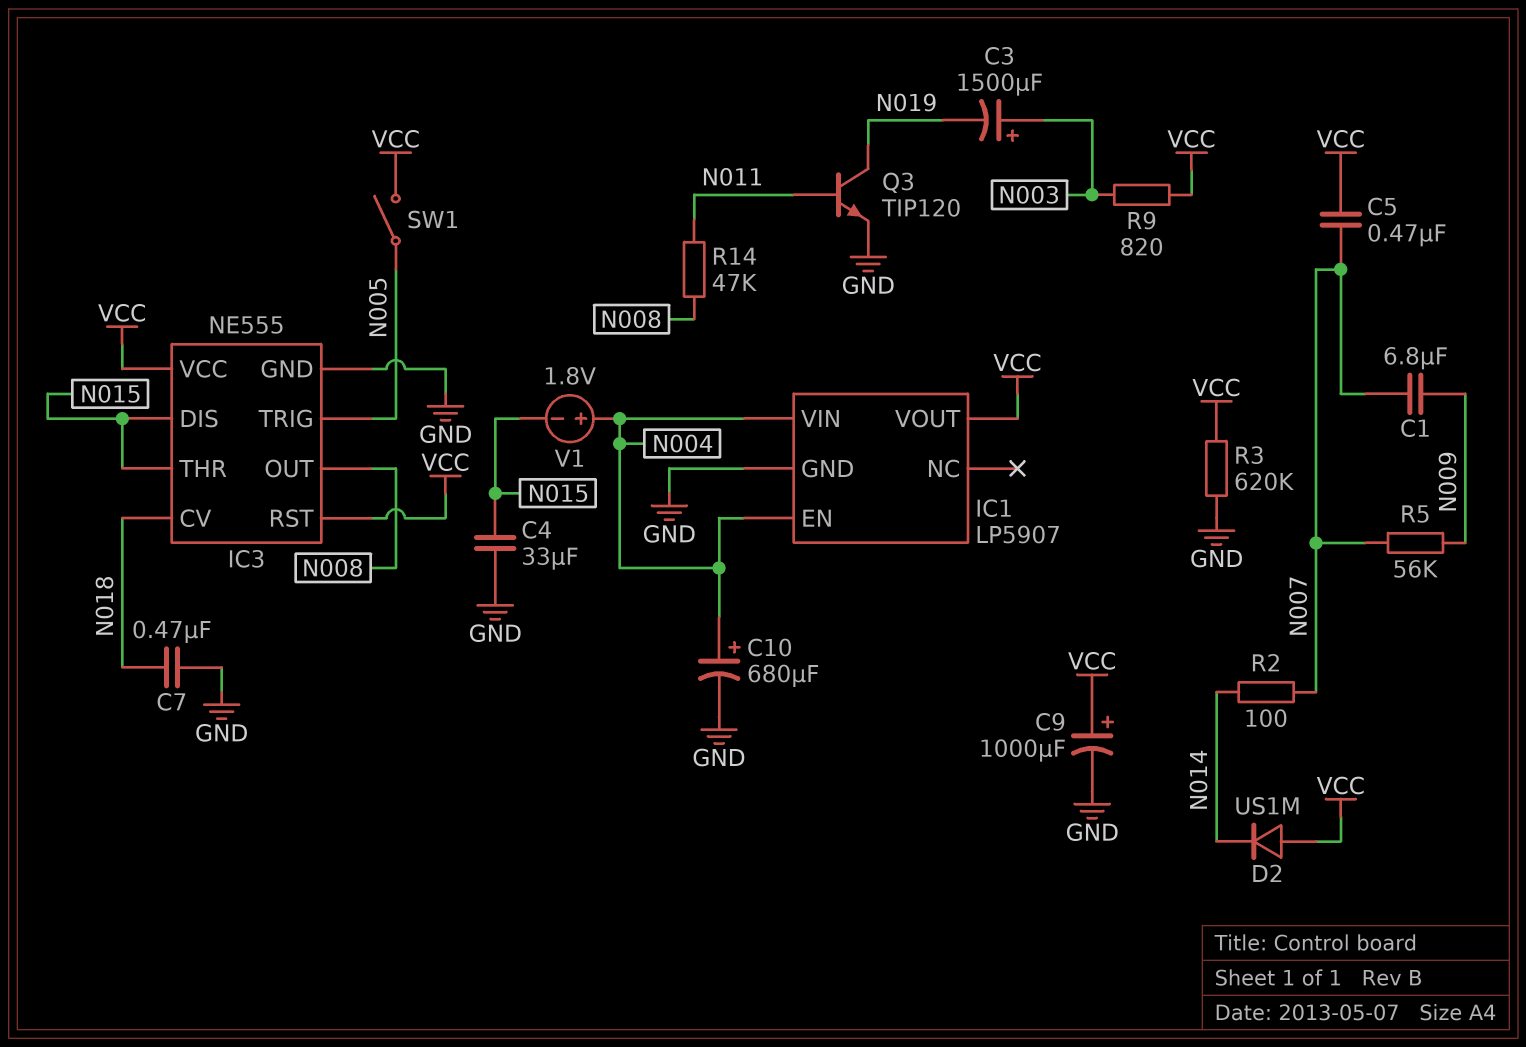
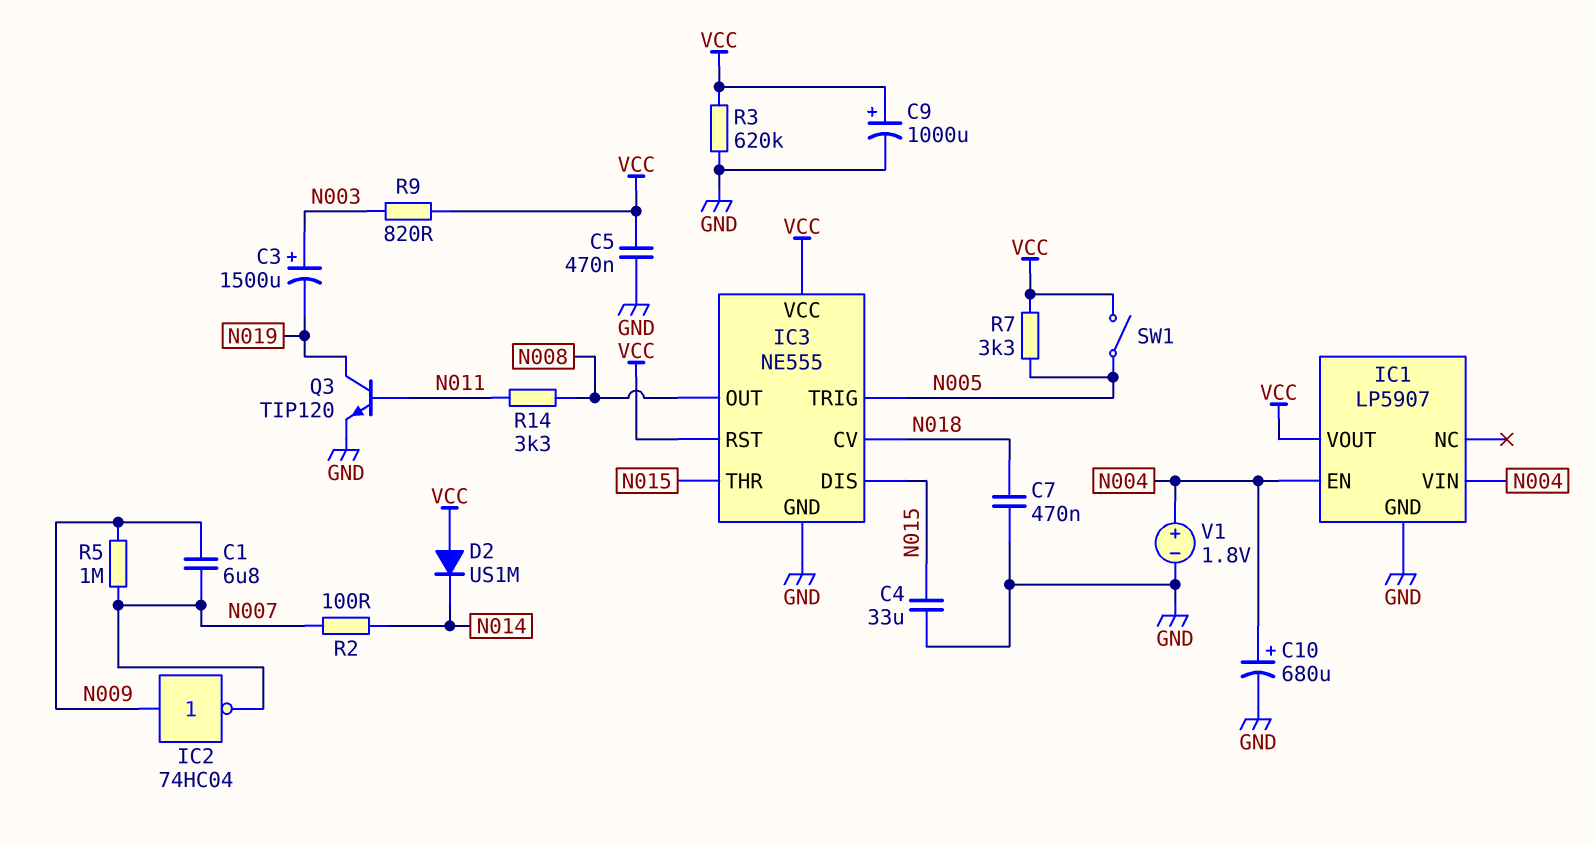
C5: 470nF (N007, VCC) -> 470nF (GND, VCC)
IC2: none -> NOT 74HC04 (in N009, out N007)
R5: 56k (N007, N009) -> 1M (N007, N009)
R7: none -> 3.3k (N005, VCC)
R14: 47k (N008, N011) -> 3.3k (N008, N011)
V1: 1.8V (plus N004, minus N015) -> 1.8V (plus N004, minus GND)

